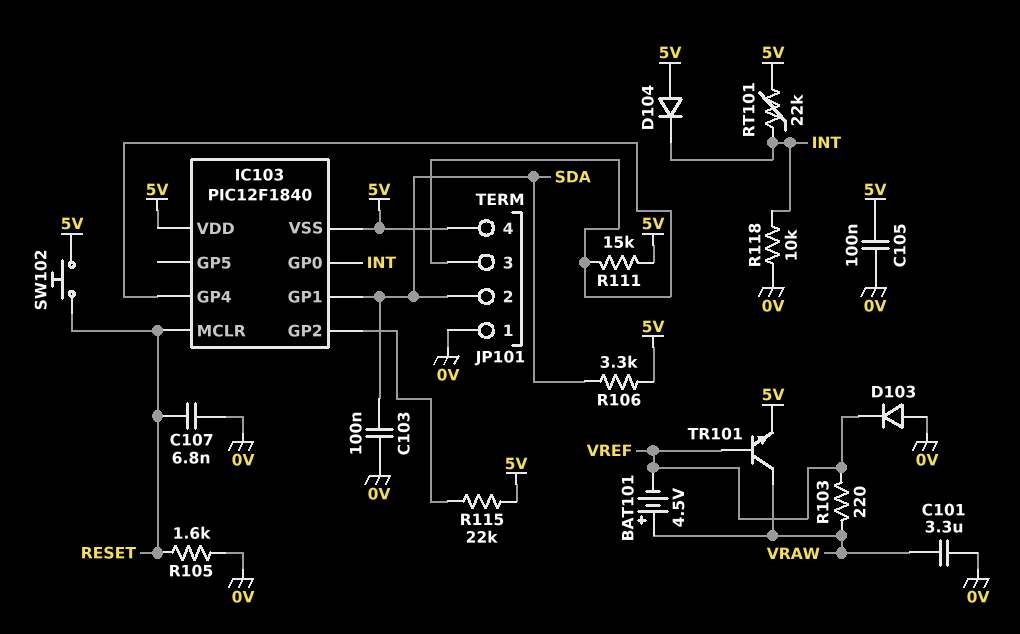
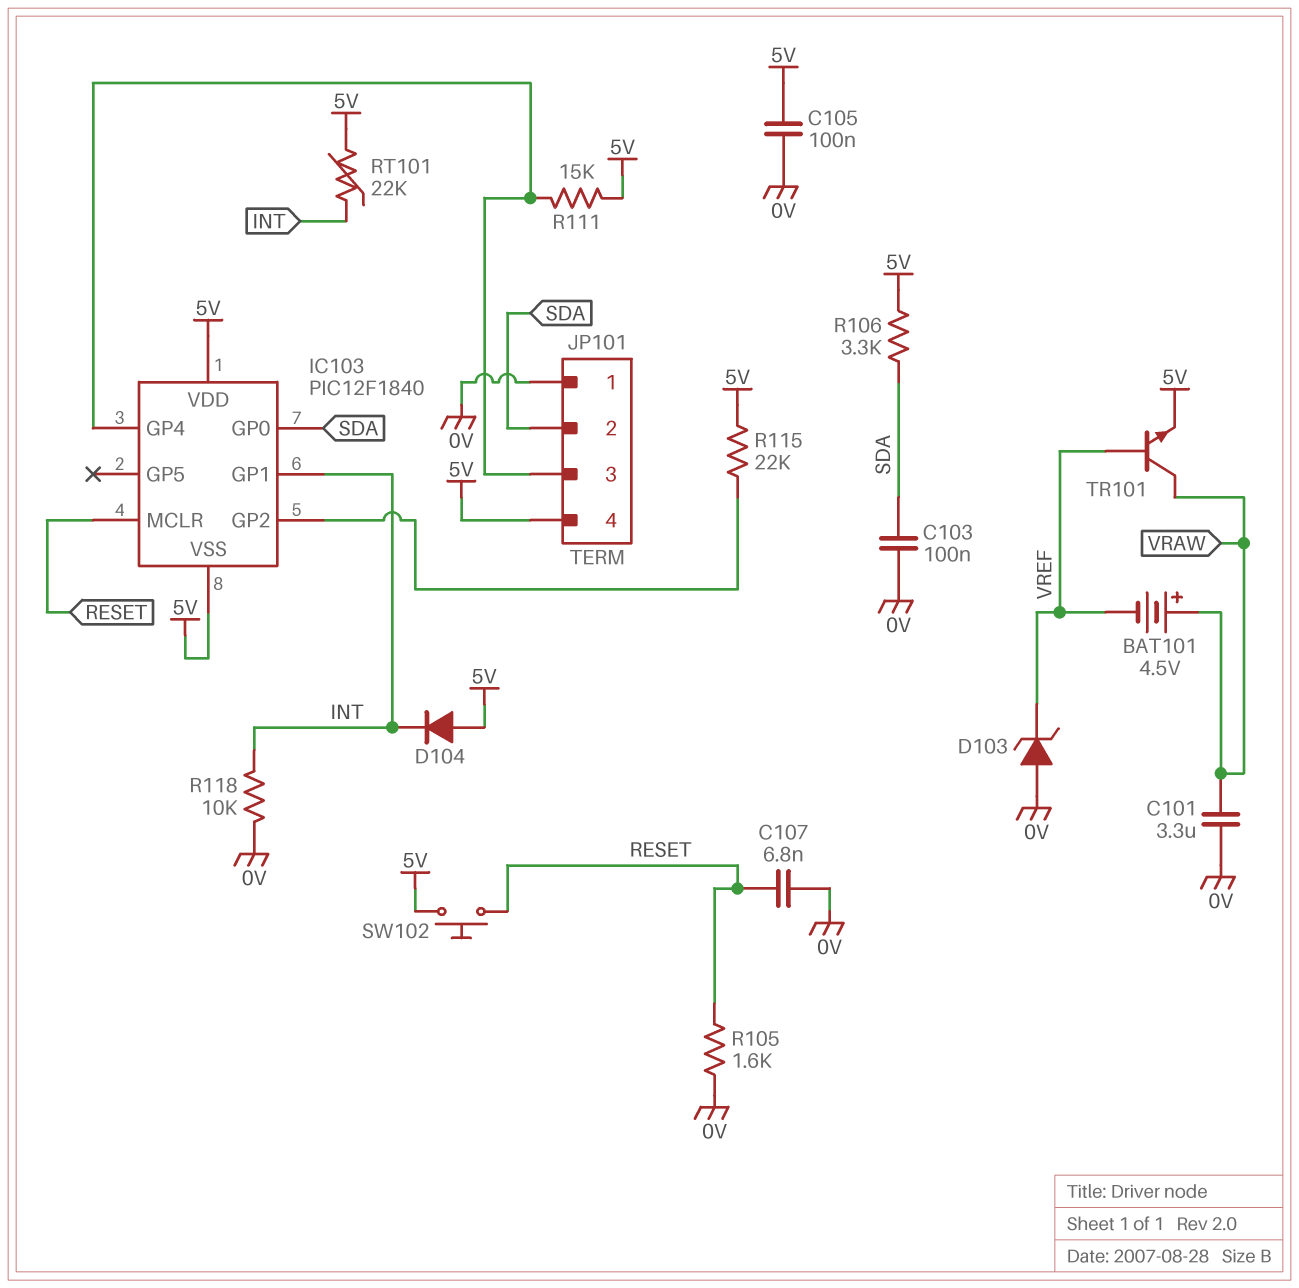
D103: diode (A 0V, K VREF) -> zener (A 0V, K VREF)
IC103 pin GP0: INT -> SDA
IC103 pin GP1: SDA -> INT
R103: 220 (VRAW, VREF) -> none

